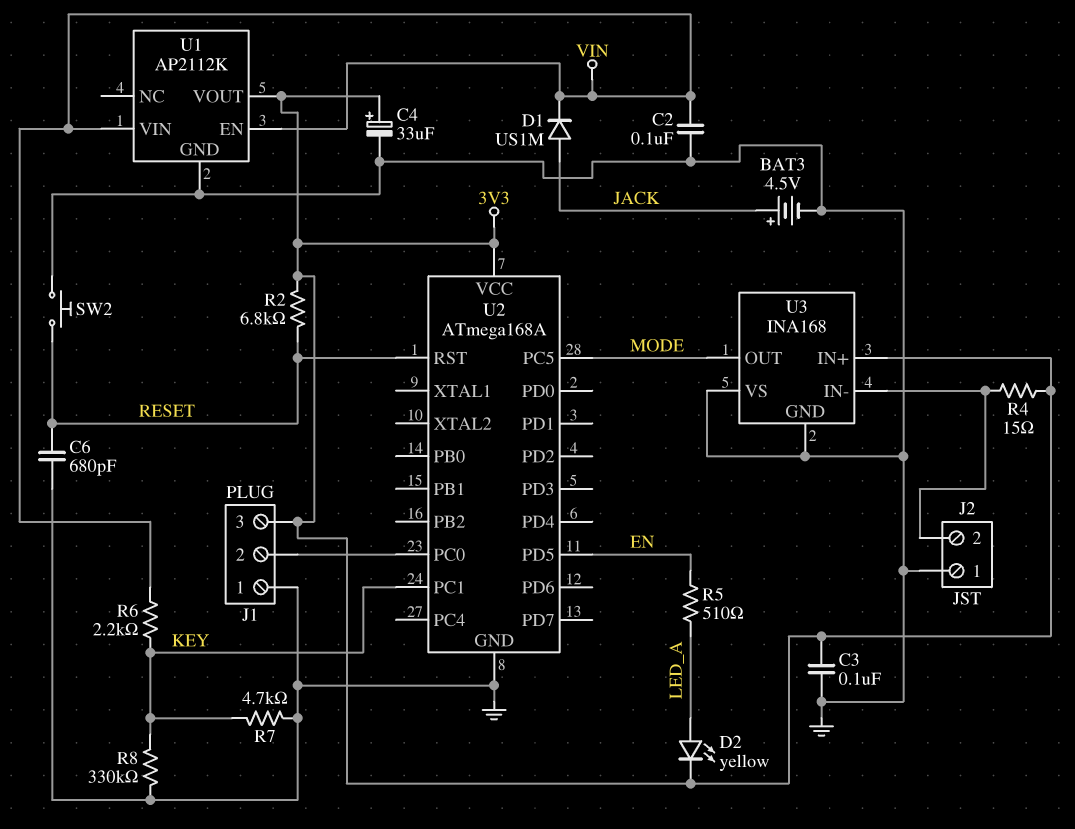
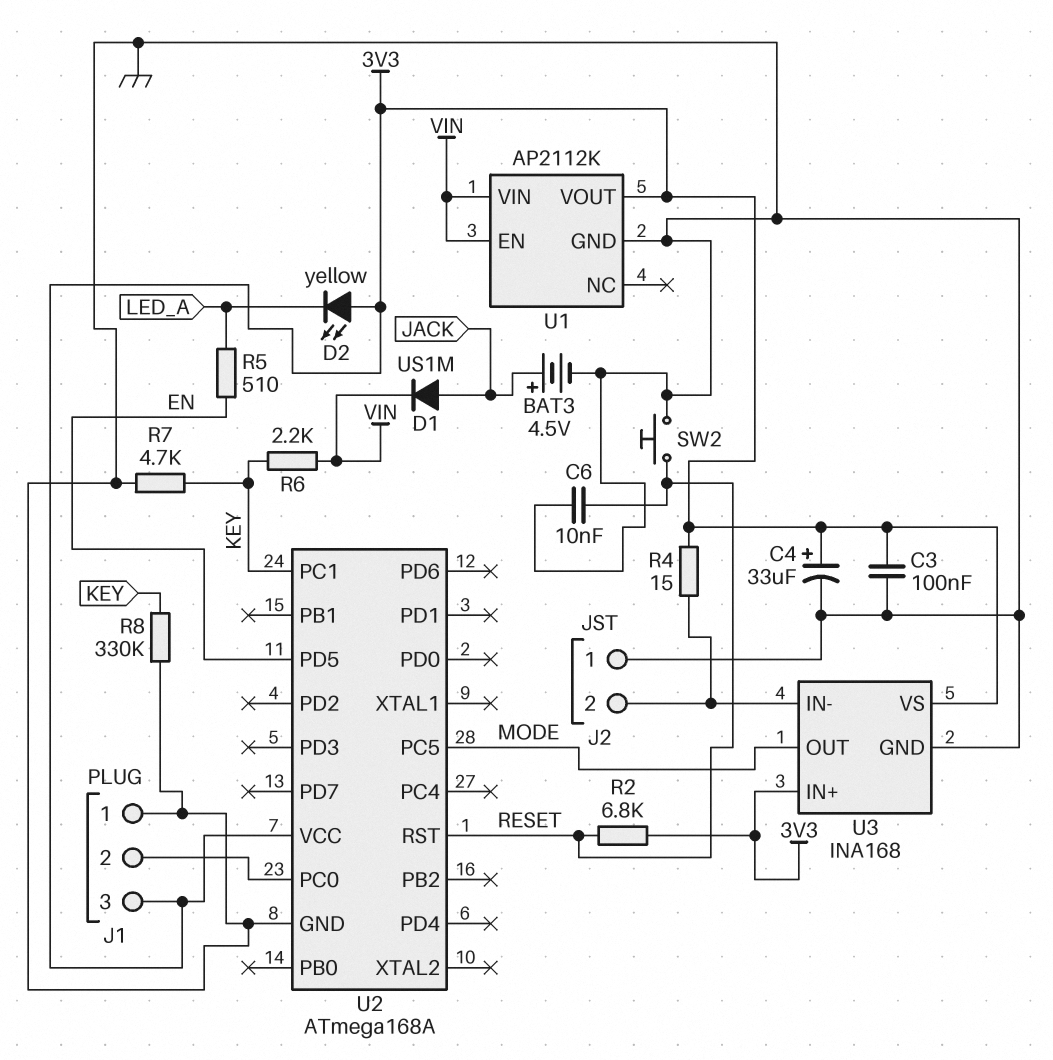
C2: 100nF (GND, VIN) -> none
C6: 680pF (GND, RESET) -> 10nF (GND, RESET)
D2: LED yellow (A LED_A, K 3V3) -> LED yellow (A 3V3, K LED_A)
U3 pin VS: GND -> 3V3

